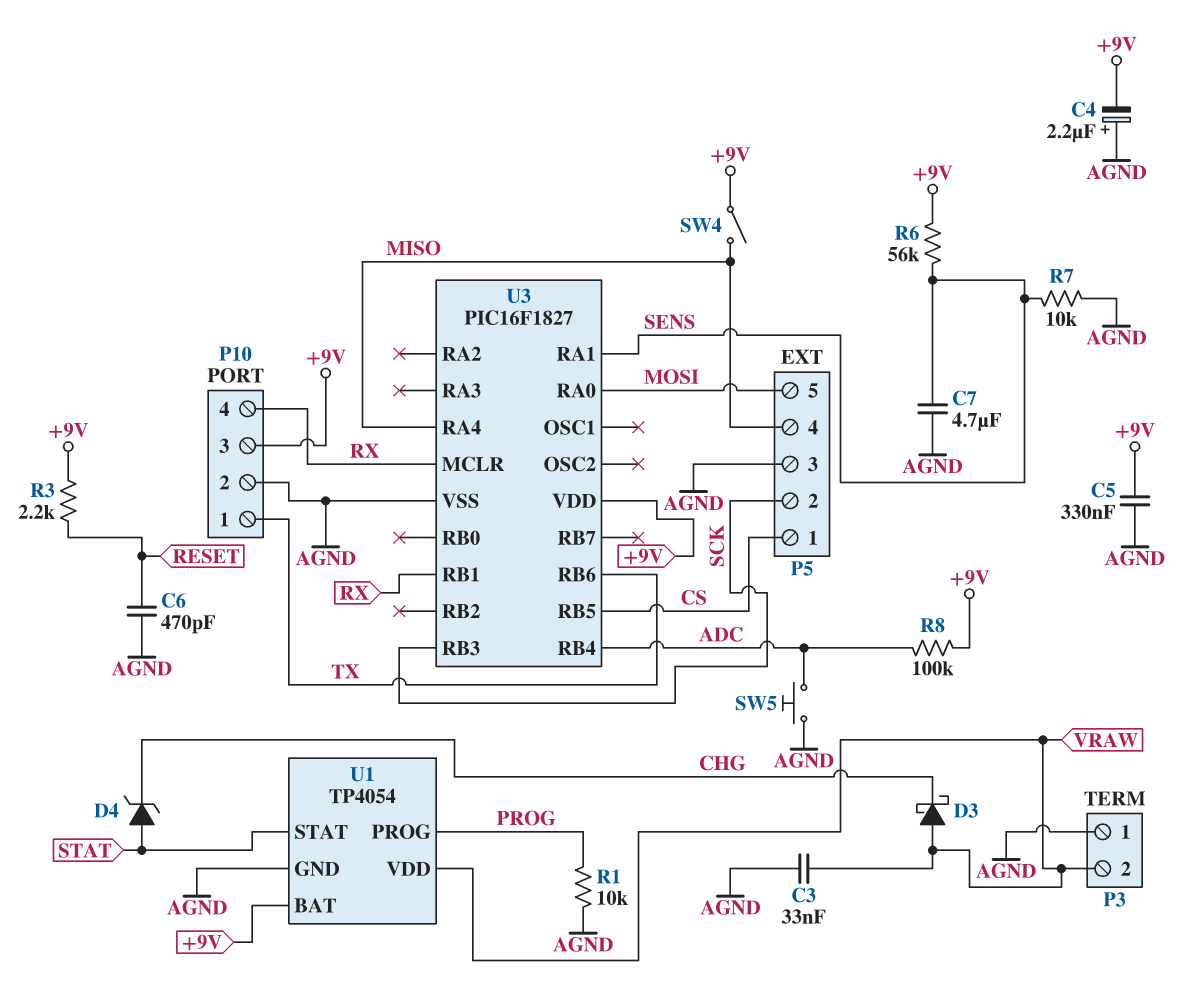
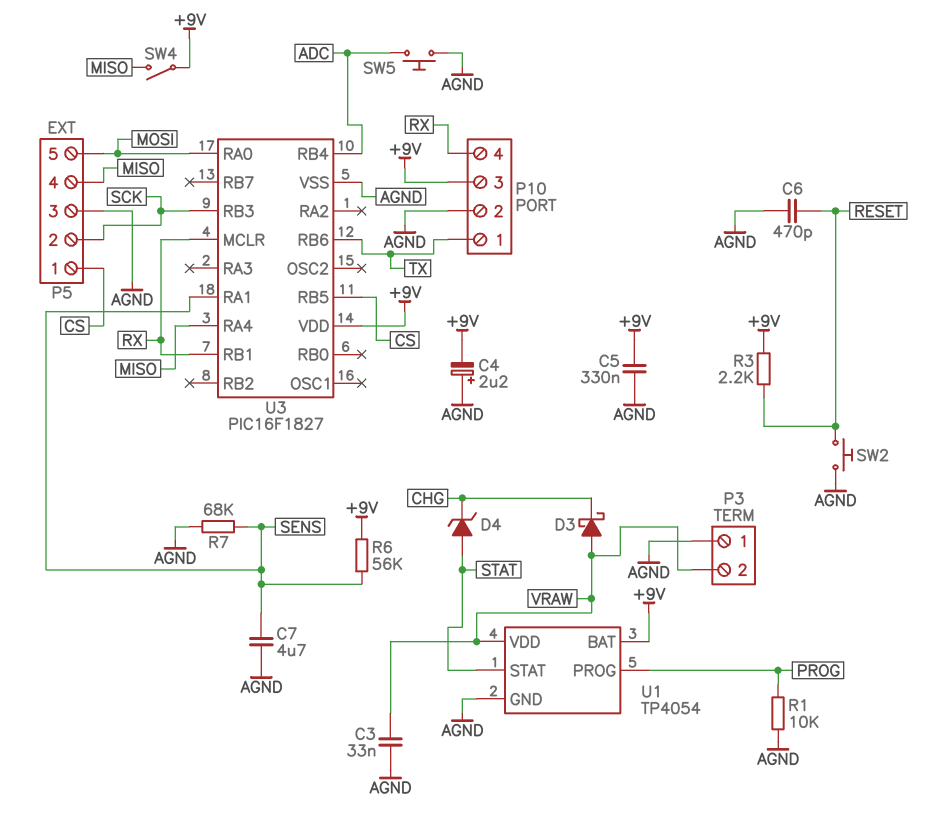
R7: 10k (AGND, SENS) -> 68k (AGND, SENS)
R8: 100k (+9V, ADC) -> none
SW2: none -> button (AGND, RESET)

